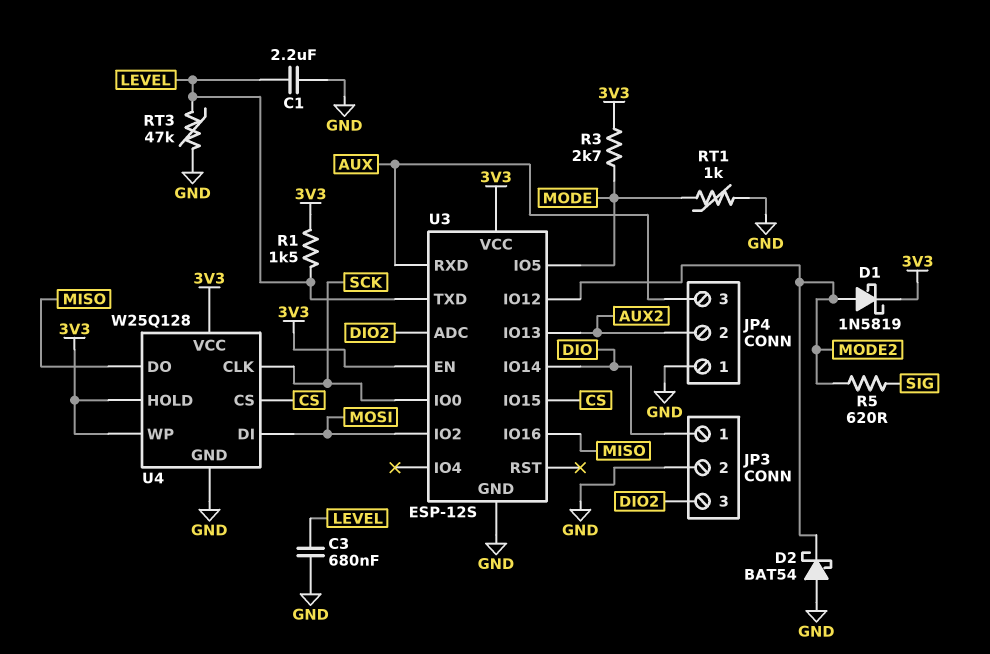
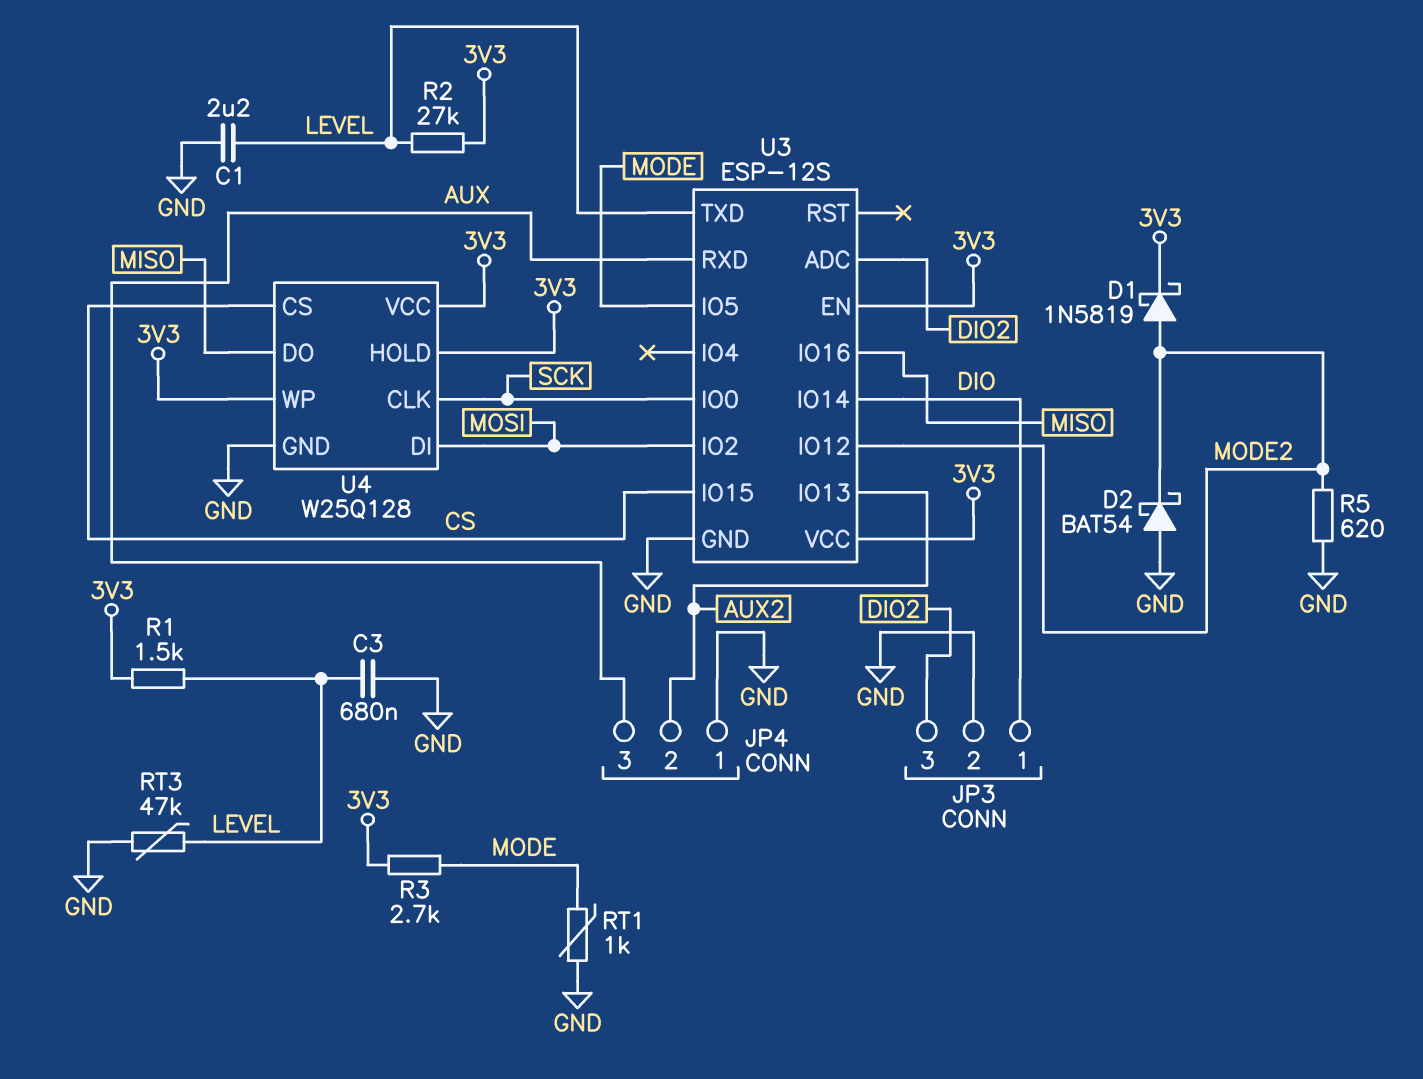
R2: none -> 27k (3V3, LEVEL)
R5: 620 (MODE2, SIG) -> 620 (GND, MODE2)

